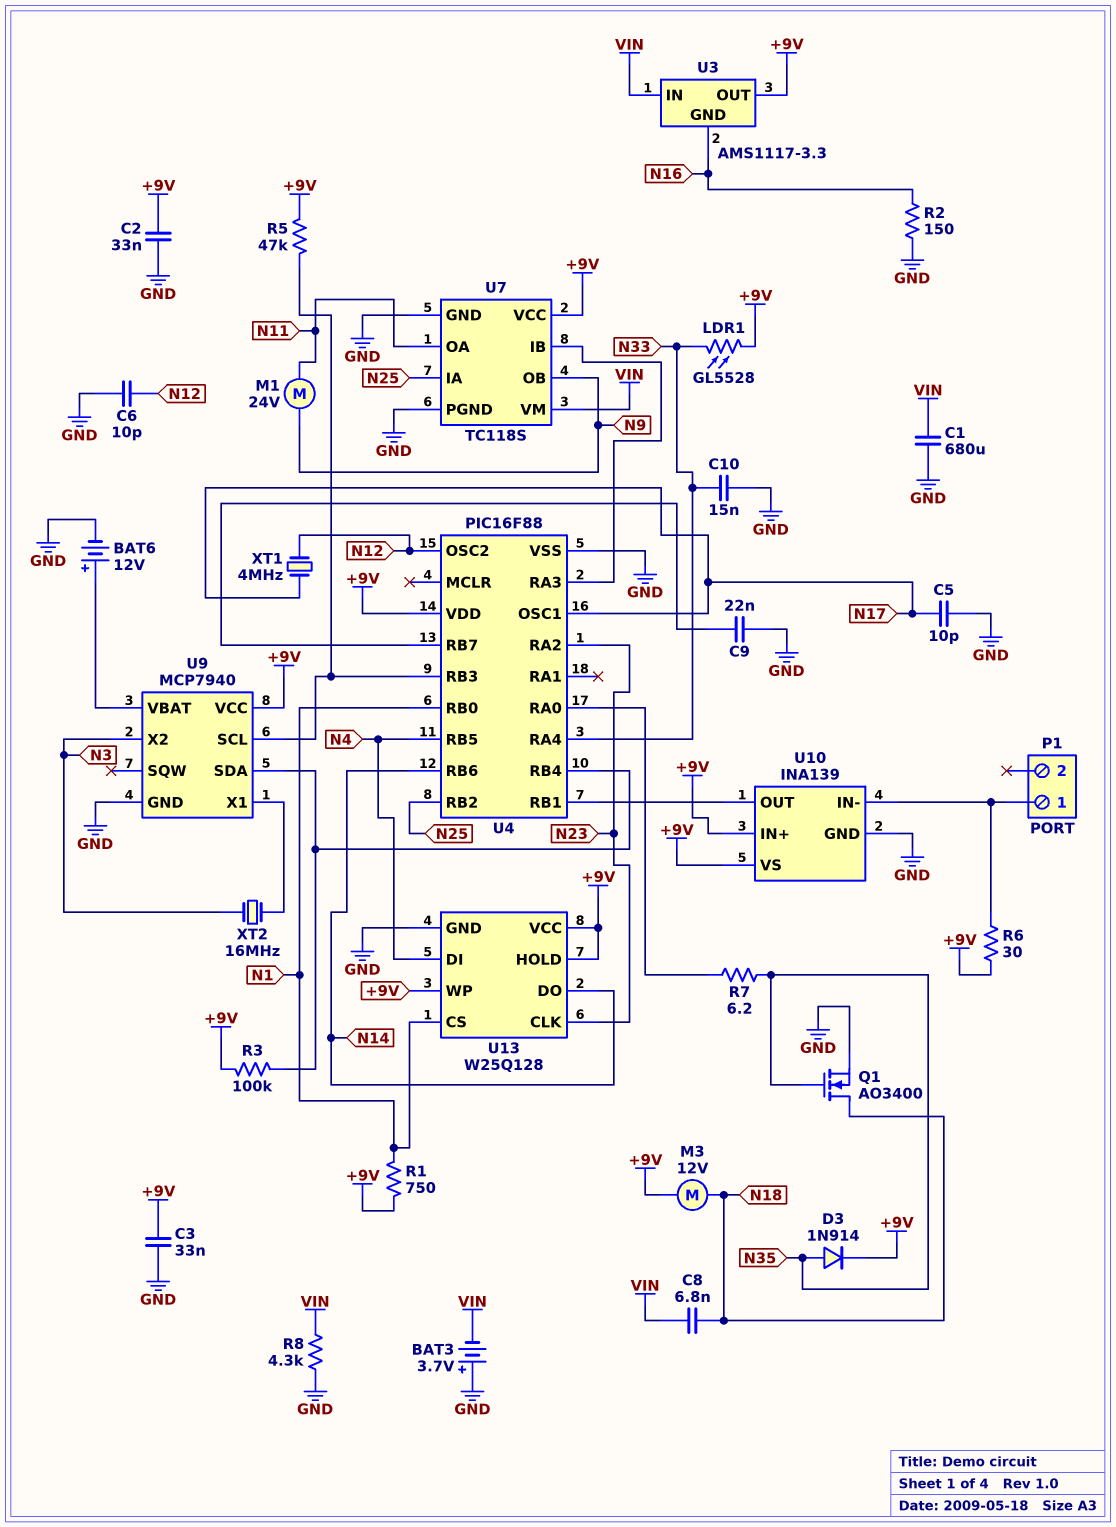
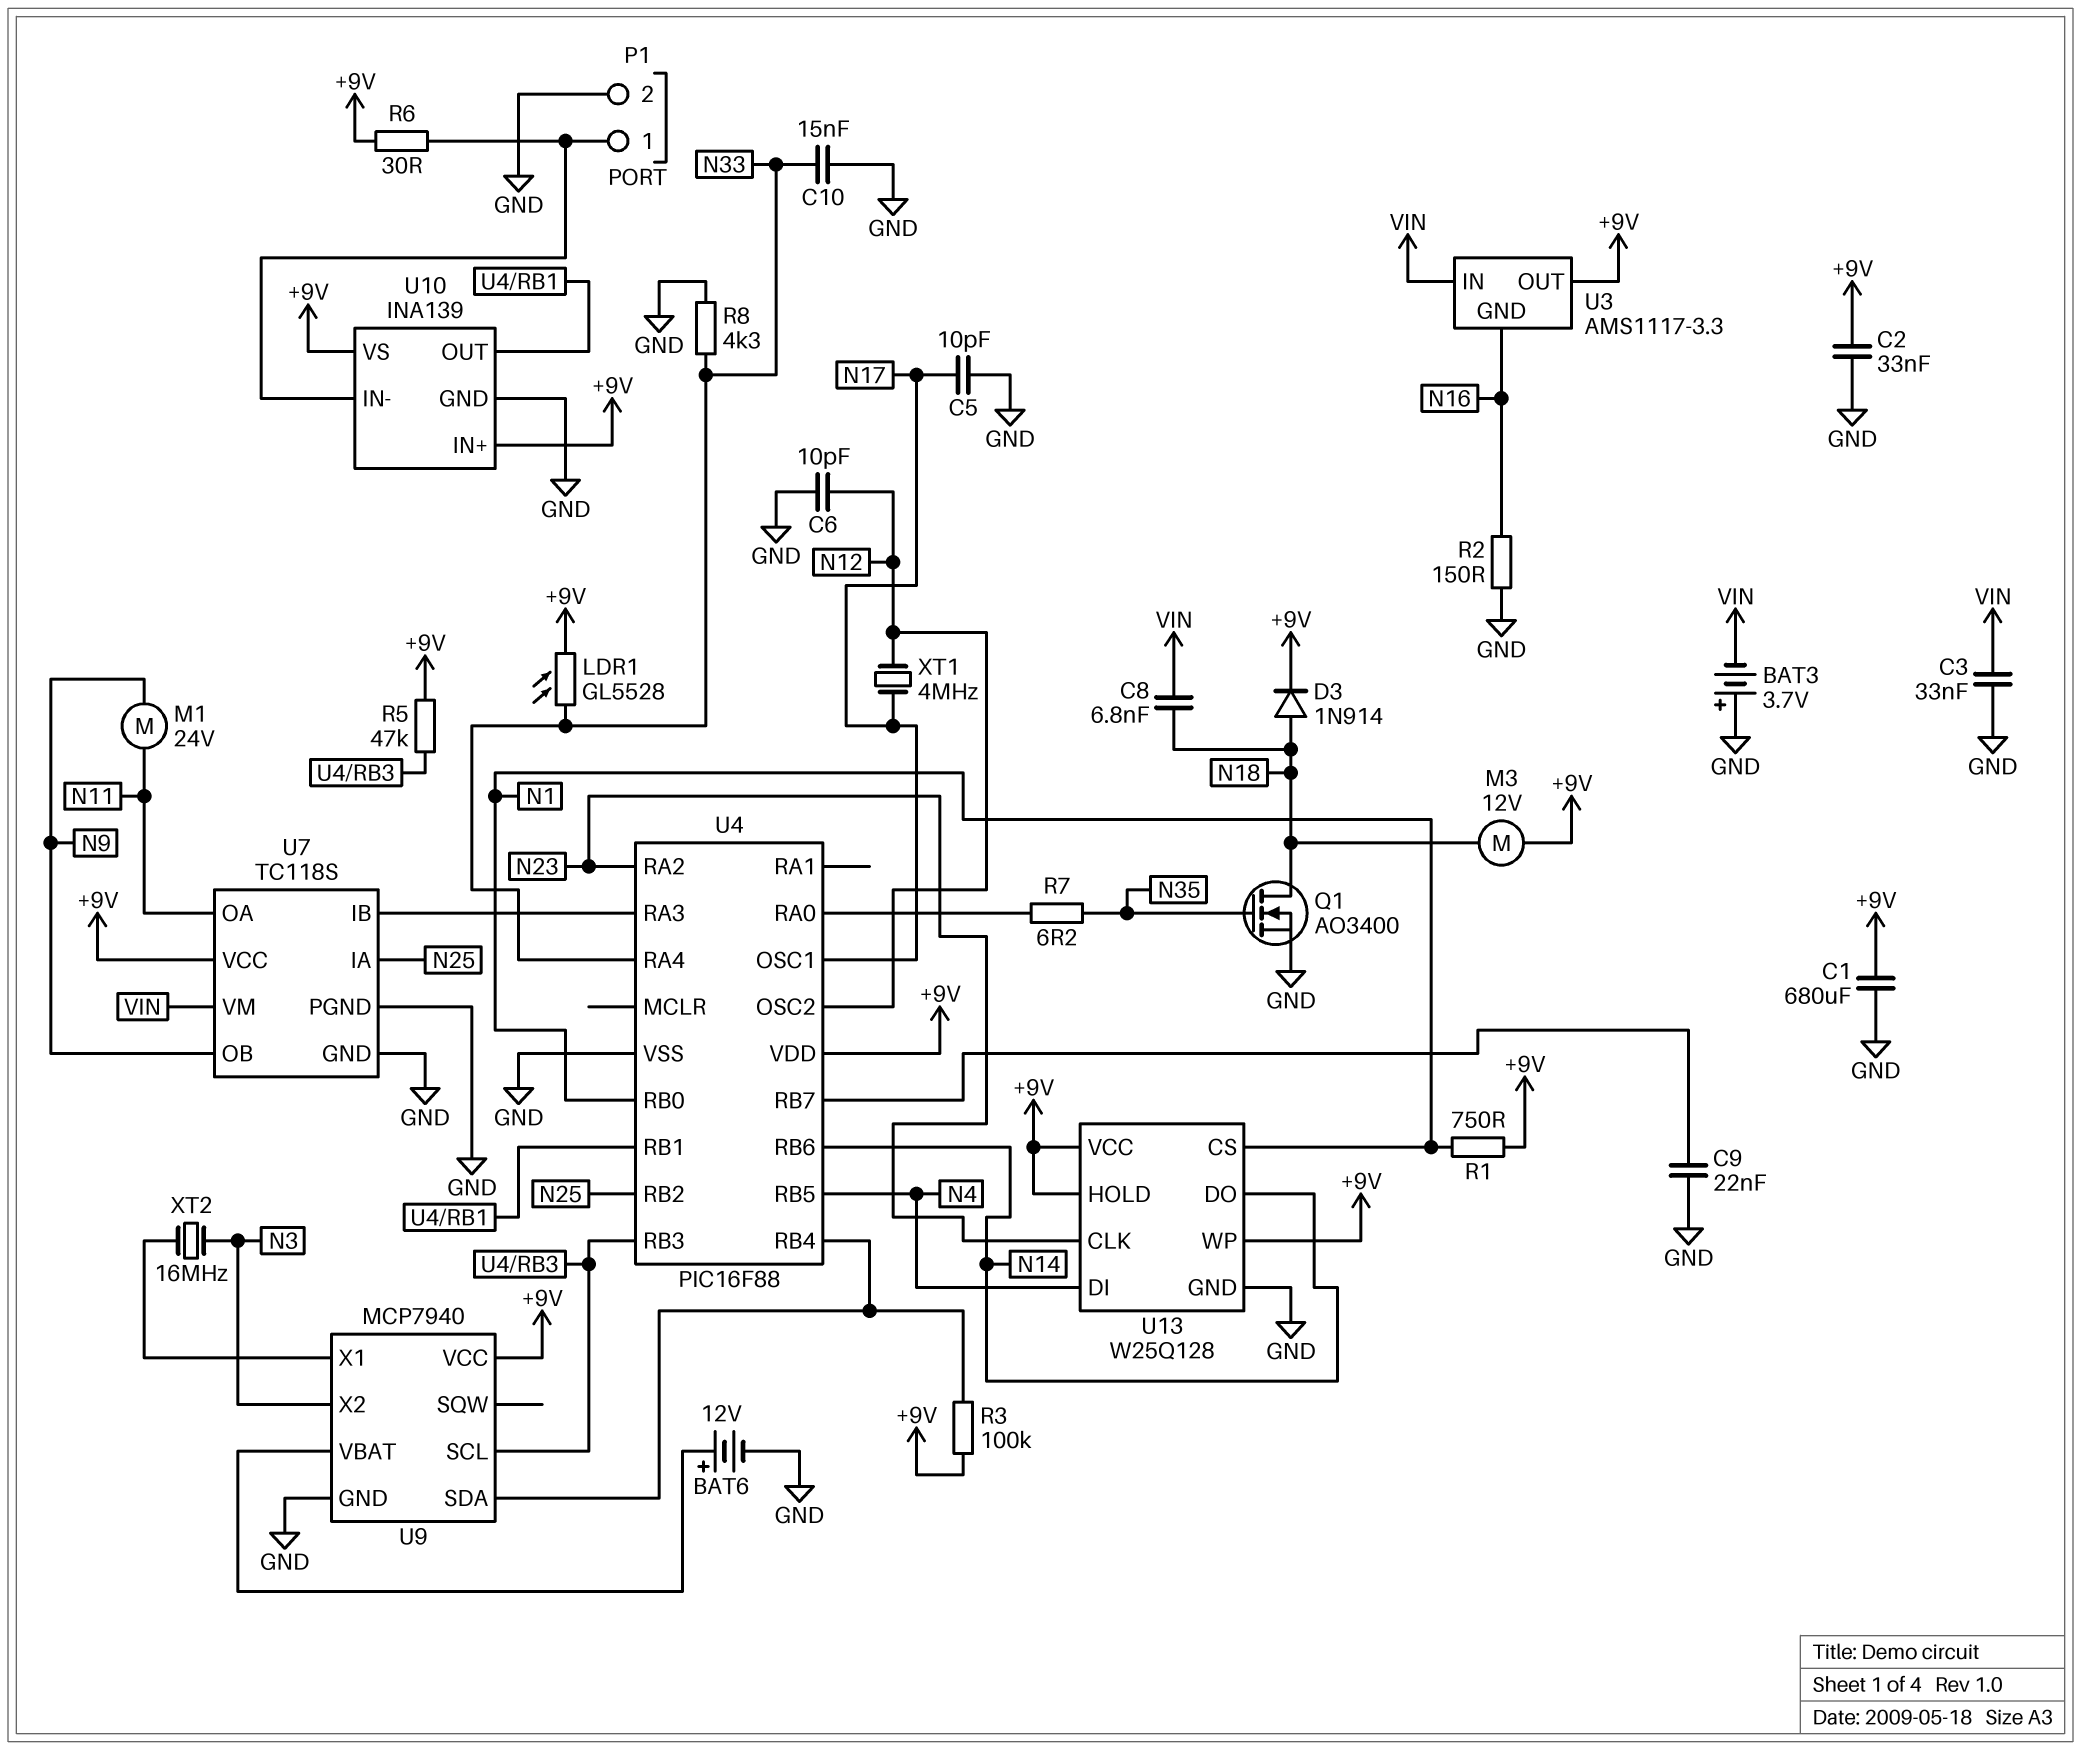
C1: 680uF (GND, VIN) -> 680uF (+9V, GND)
C3: 33nF (+9V, GND) -> 33nF (GND, VIN)
D3: diode 1N914 (A N35, K +9V) -> diode 1N914 (A N18, K +9V)
P1 pin 2: none -> GND
R8: 4.3k (GND, VIN) -> 4.3k (GND, N33)

